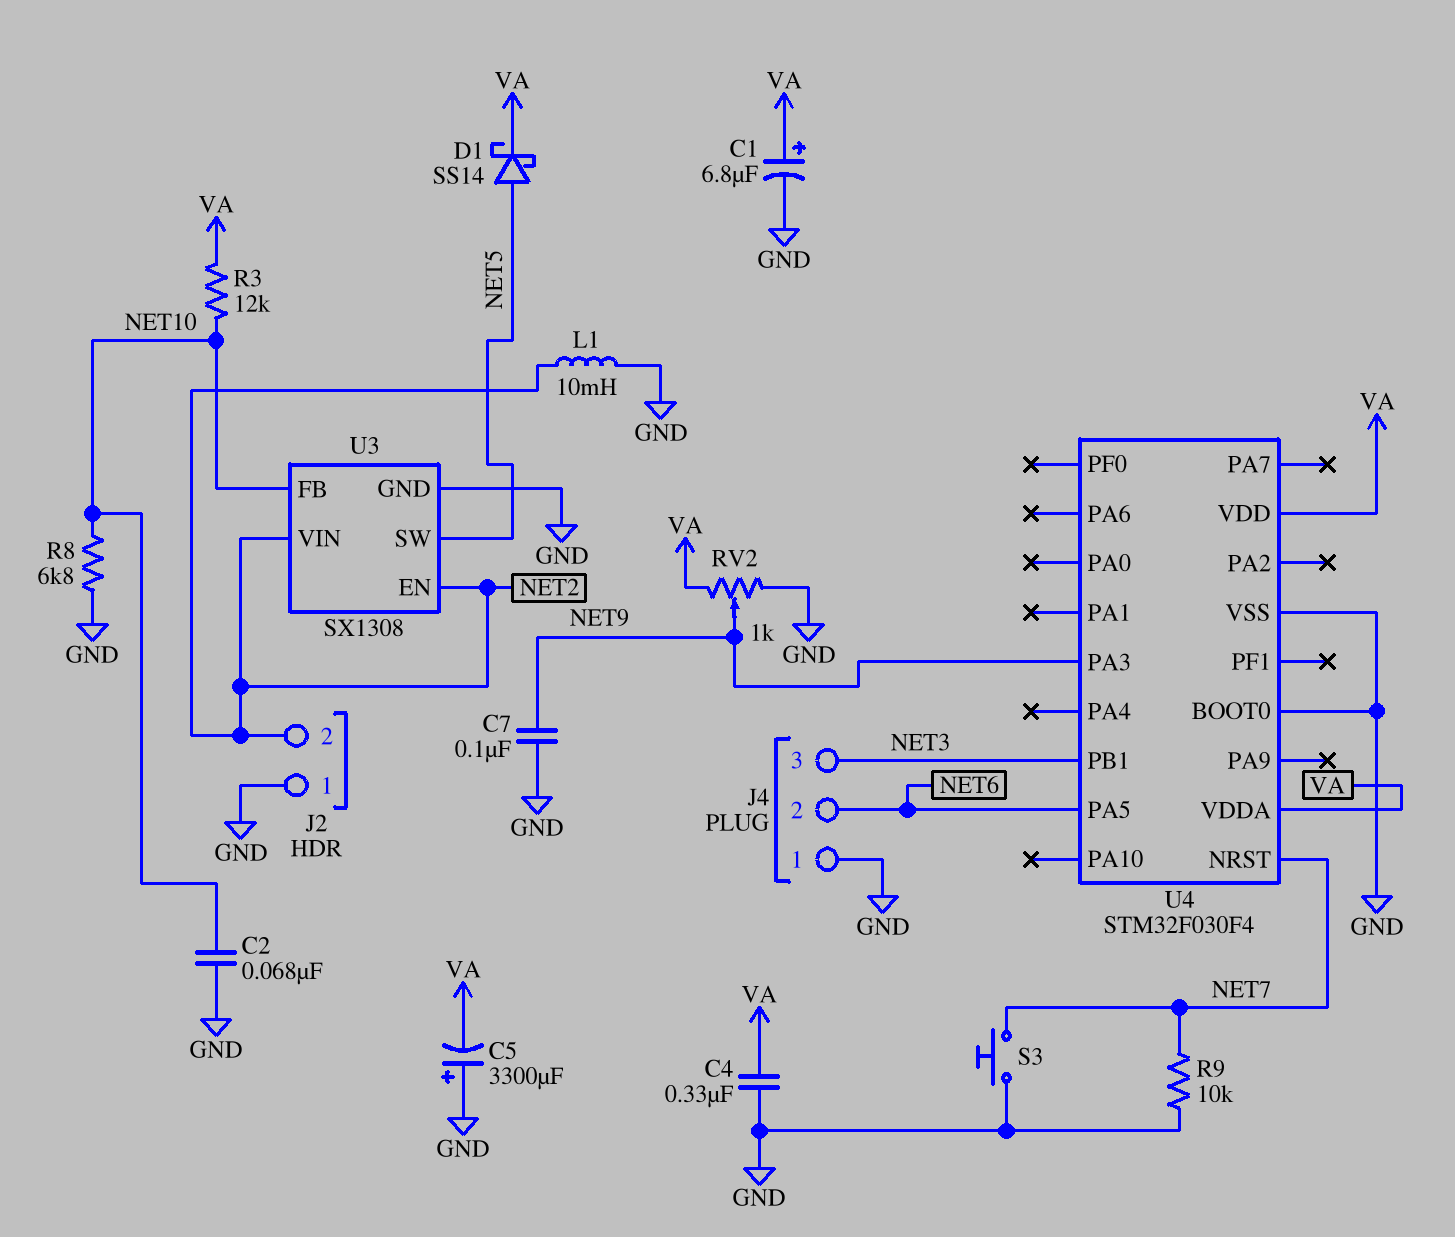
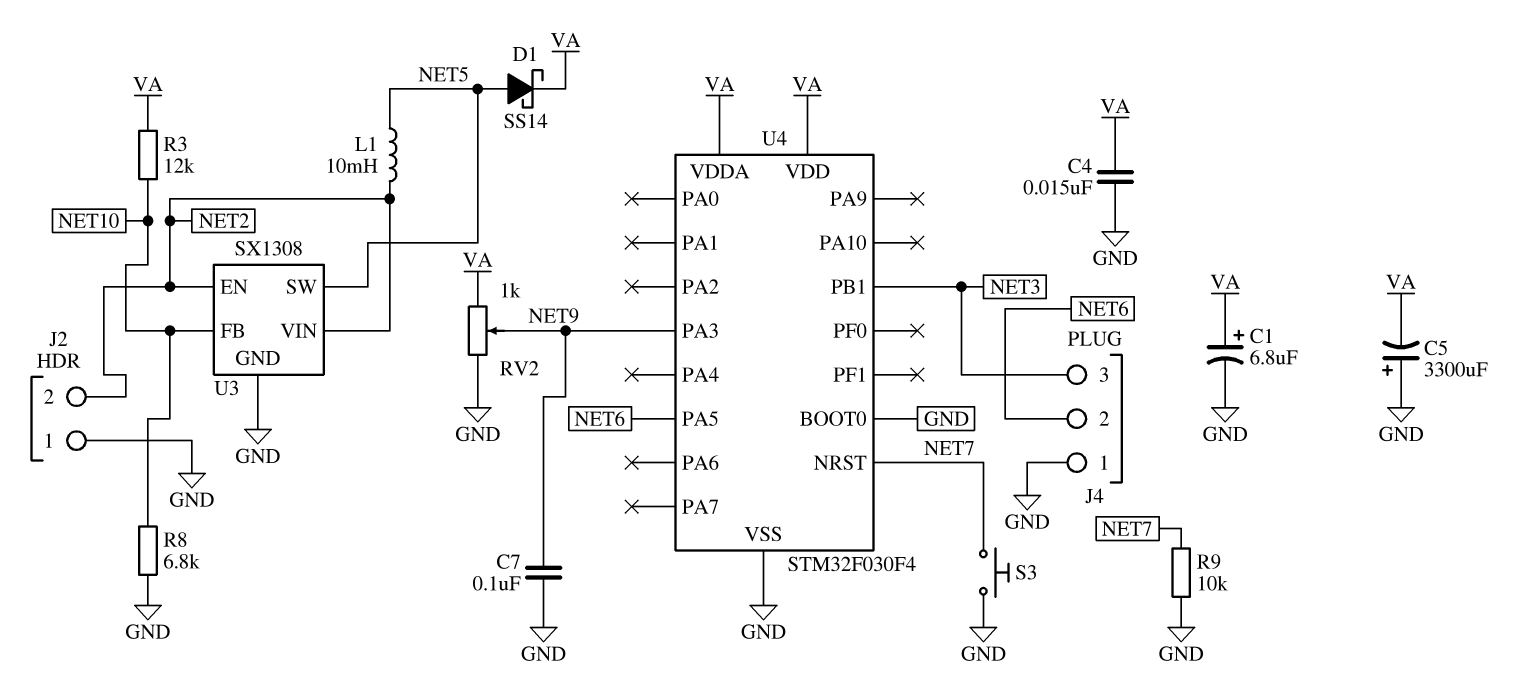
C2: 68nF (GND, NET10) -> none
C4: 330nF (GND, VA) -> 15nF (GND, VA)
L1: 10mH (GND, NET2) -> 10mH (NET2, NET5)

